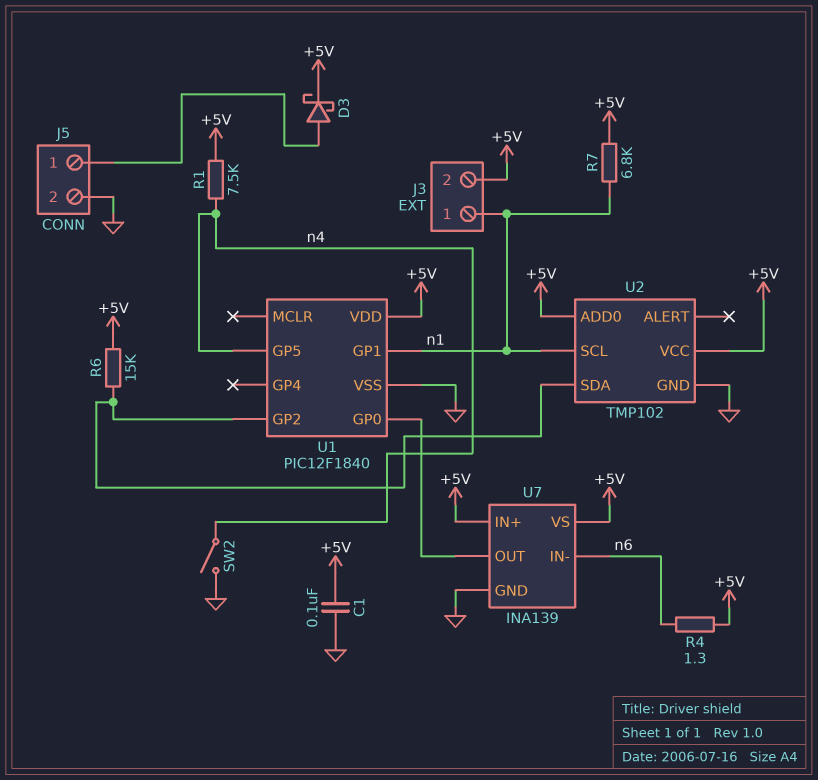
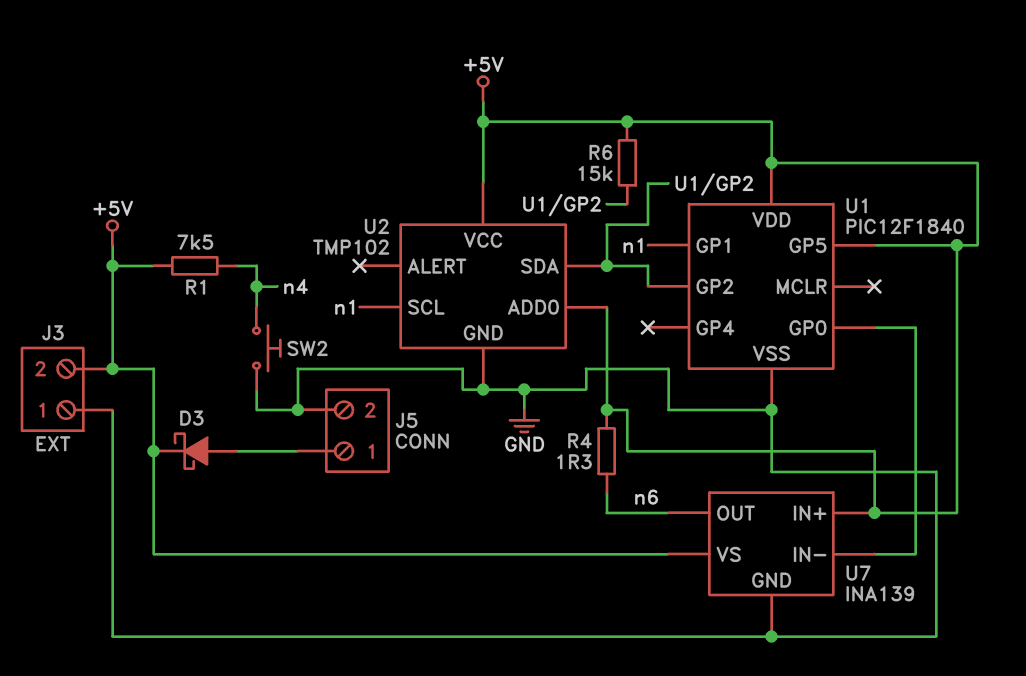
C1: 100nF (+5V, GND) -> none
J3 pin 1: n1 -> GND
R7: 6.8k (+5V, n1) -> none
SW2: switch (GND, n4) -> button (GND, n4)
U1 pin GP5: n4 -> +5V
U7 pin IN-: n6 -> U1/GP0
U7 pin OUT: U1/GP0 -> n6

